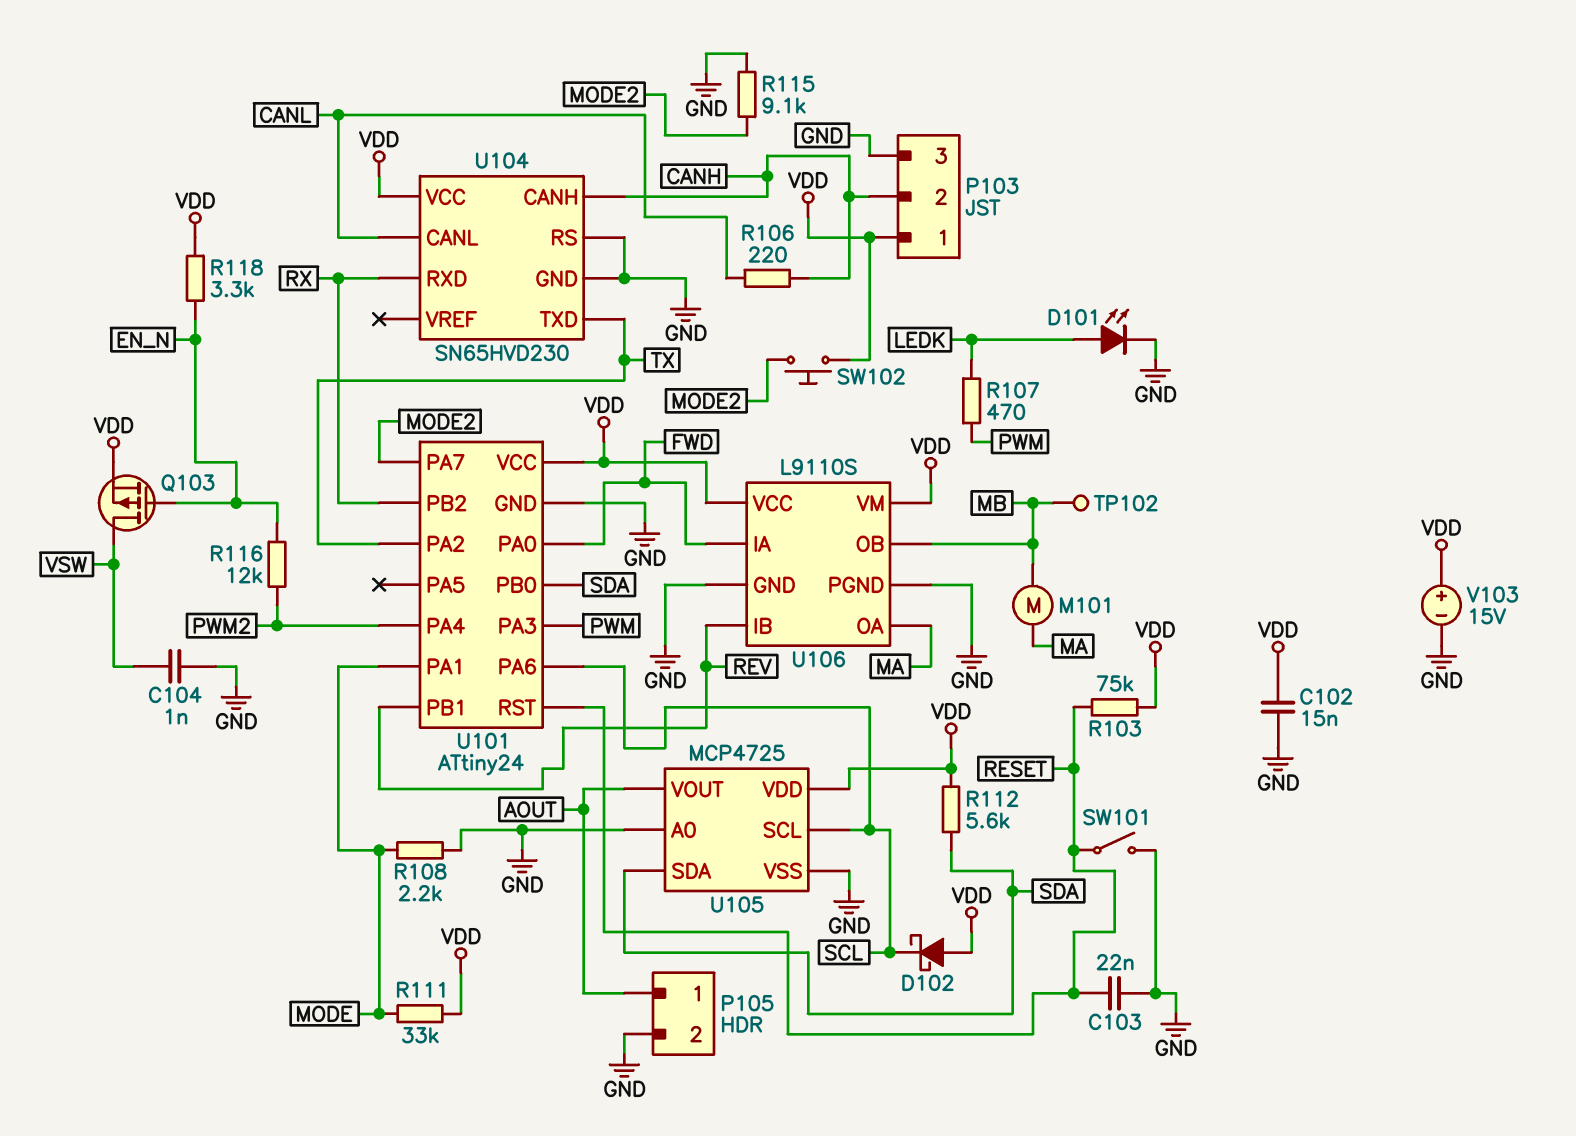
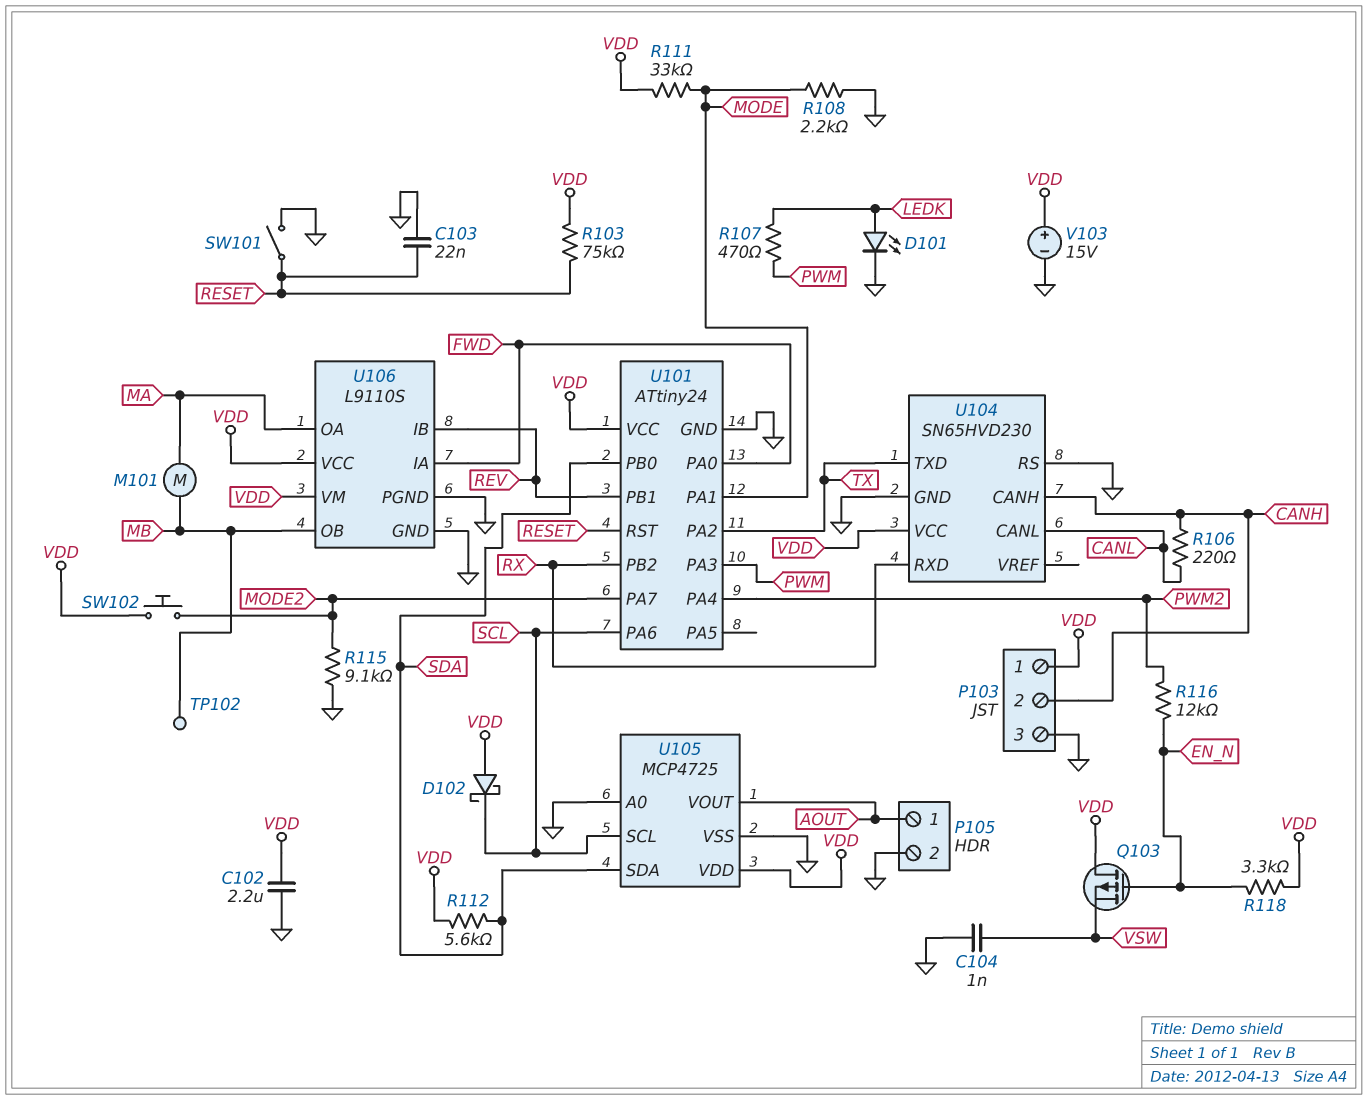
C102: 15nF (GND, VDD) -> 2.2uF (GND, VDD)
Q103: PMOS (G EN_N, D VSW, S VDD) -> PMOS (G EN_N, D VDD, S VSW)

